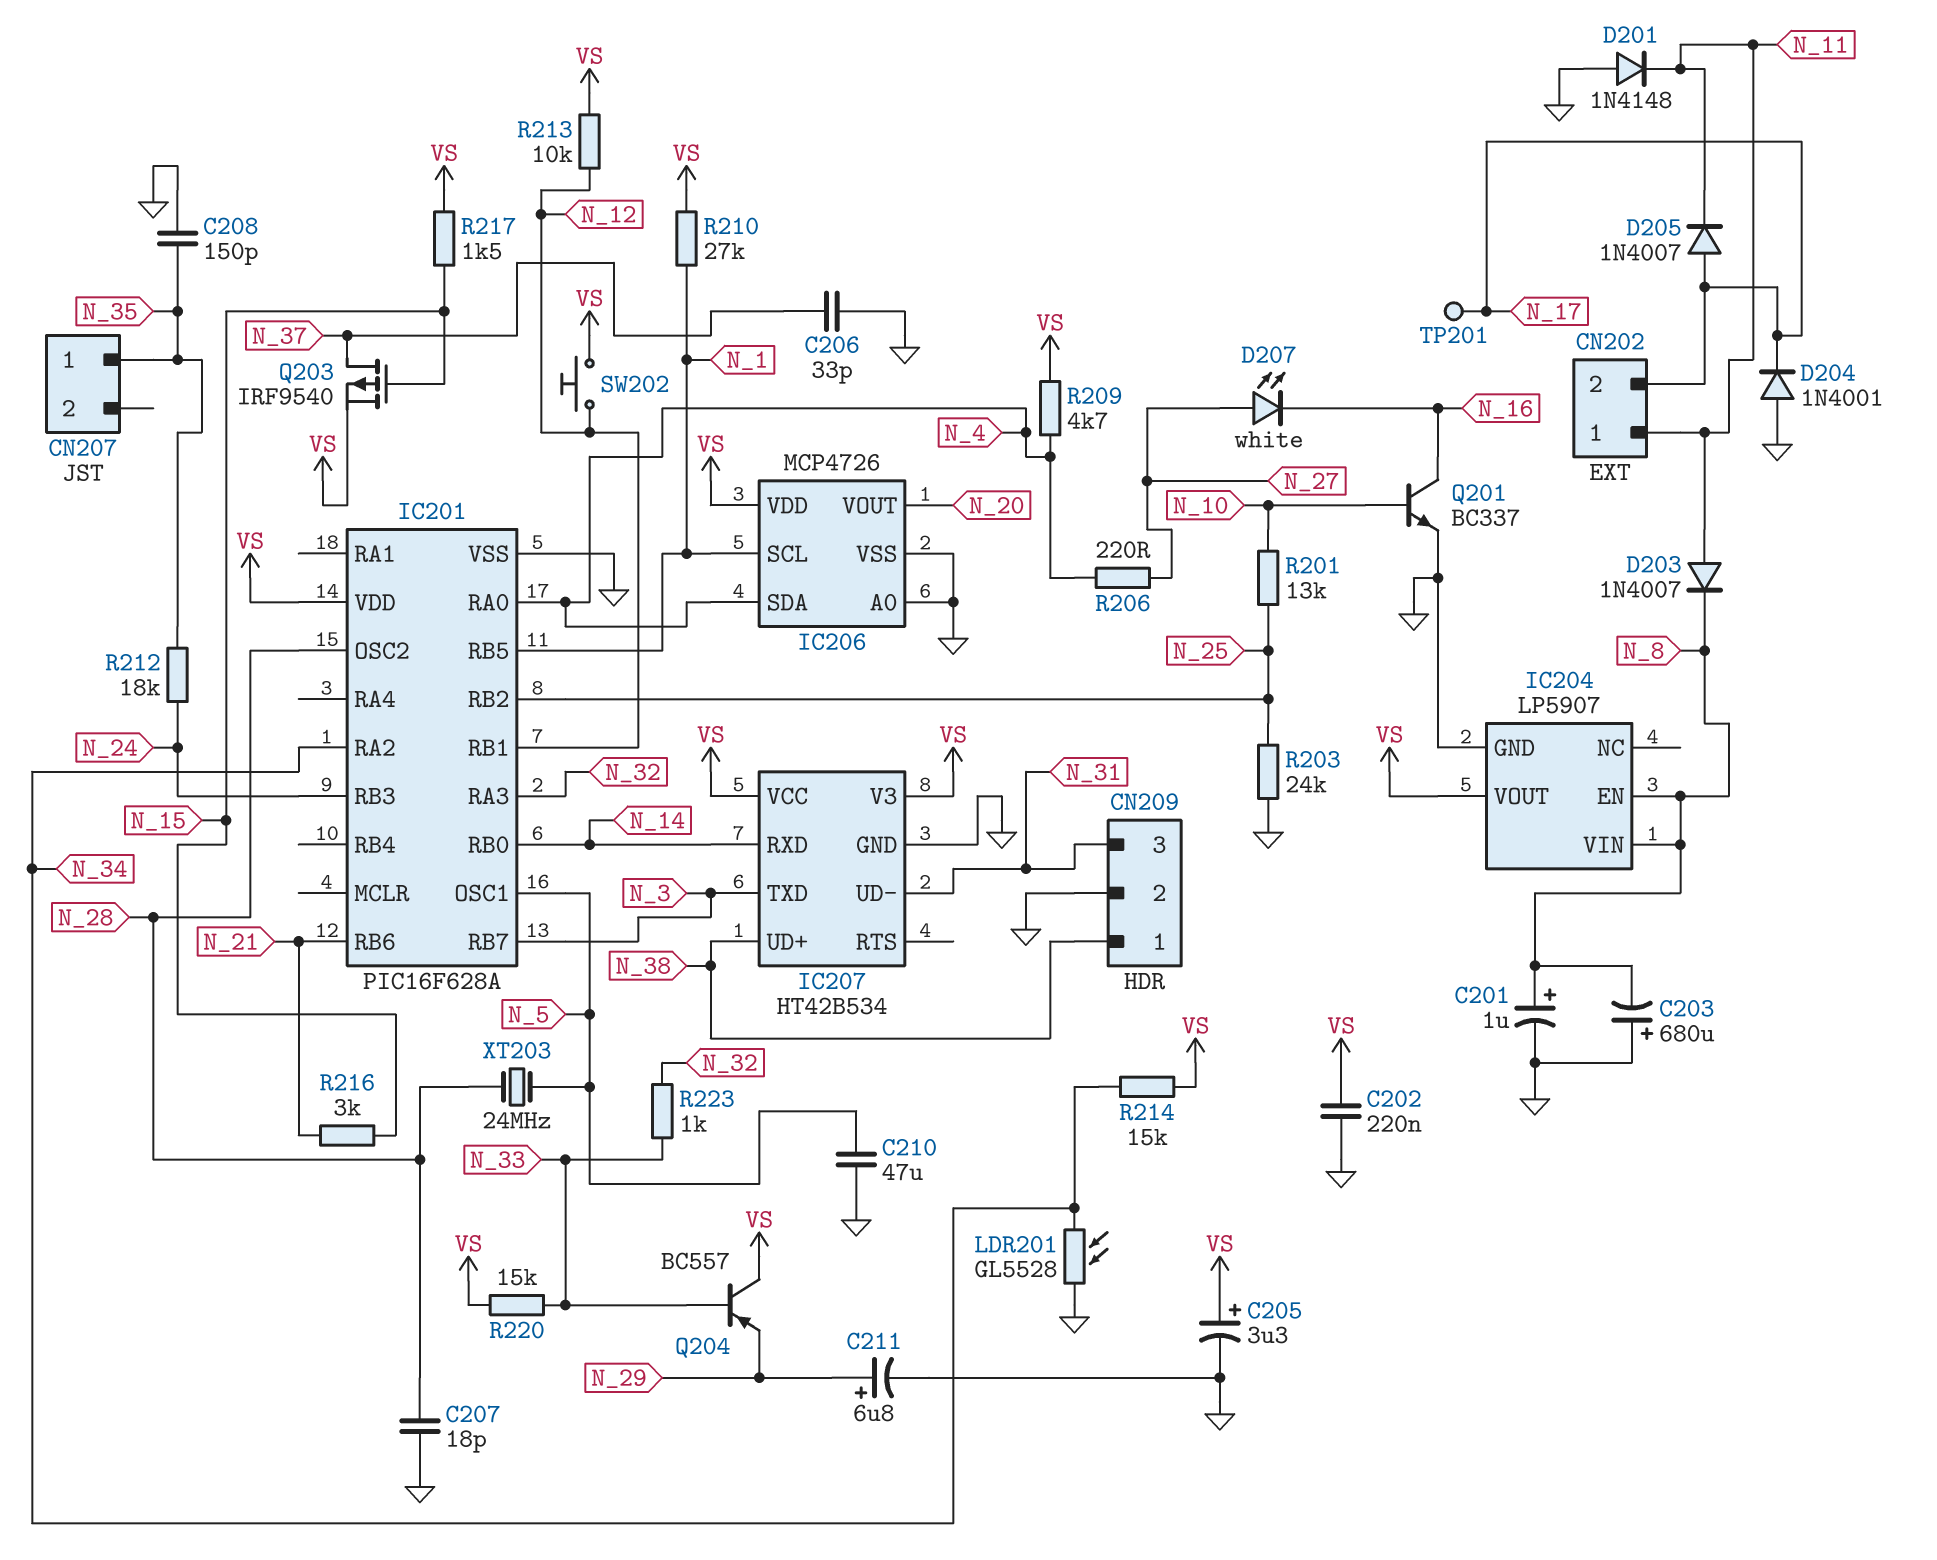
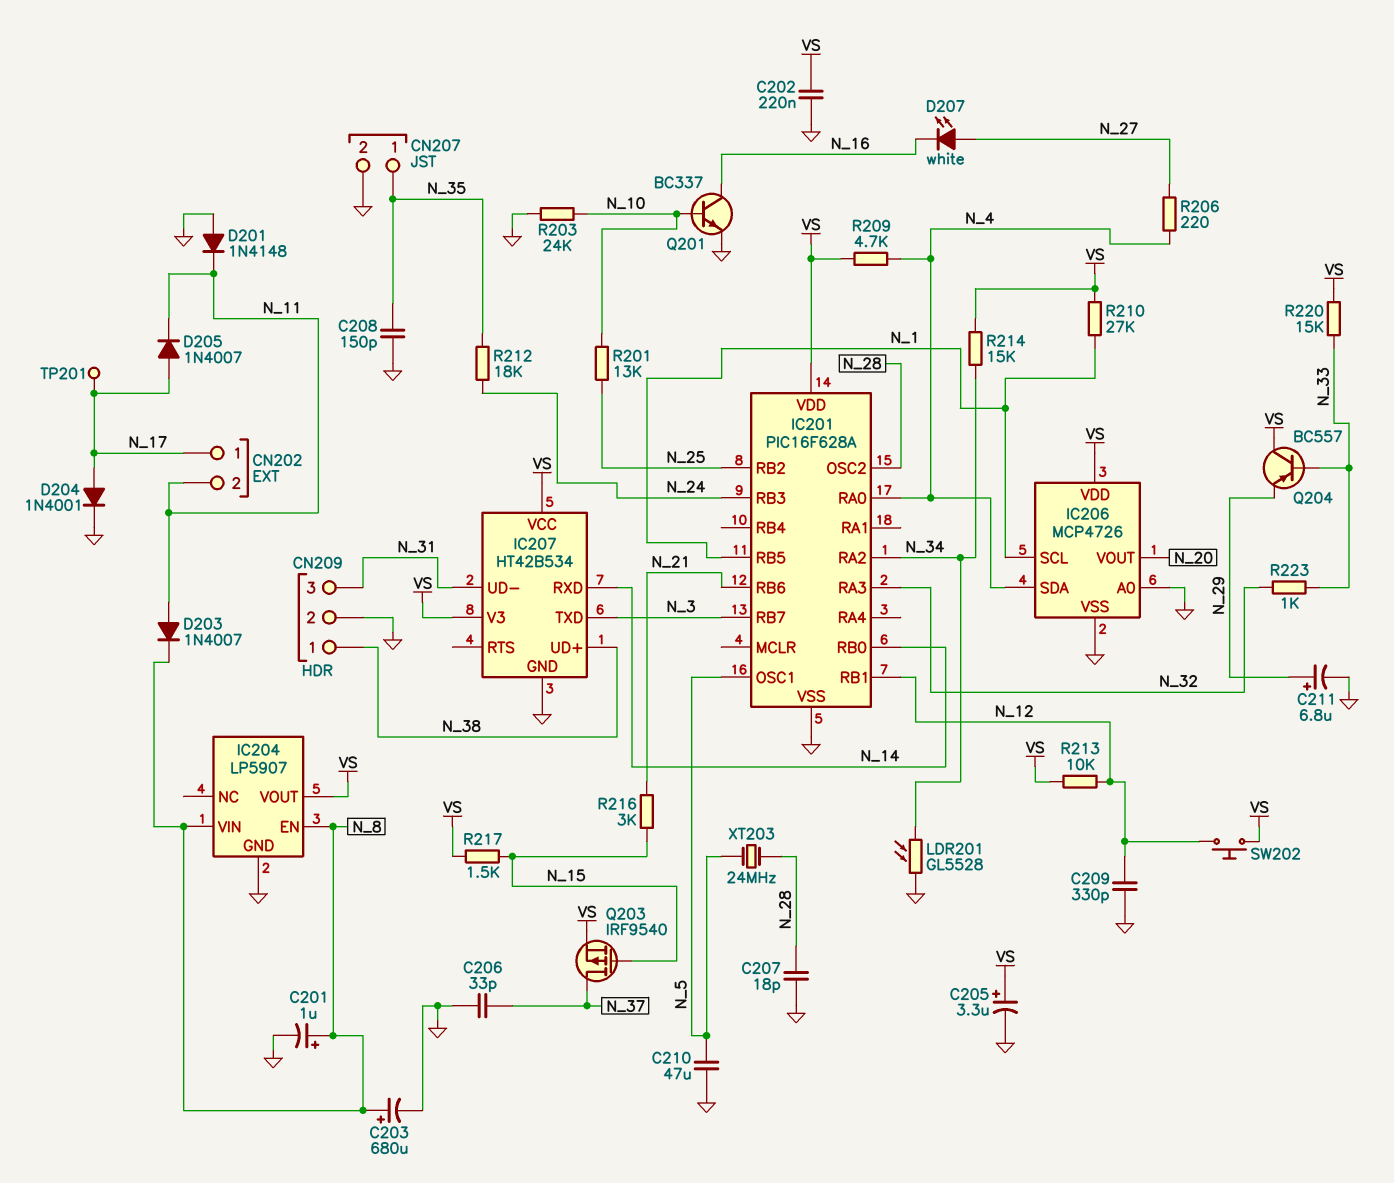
C203: 680uF (plus GND, minus N_8) -> 680uF (plus N_8, minus GND)
C209: none -> 330pF (GND, N_12)
CN202 pin 1: N_11 -> N_17
CN202 pin 2: N_17 -> N_11
CN207 pin 2: none -> GND
D204: diode 1N4001 (A GND, K N_17) -> diode 1N4001 (A N_17, K GND)
R203: 24k (GND, N_25) -> 24k (GND, N_10)

